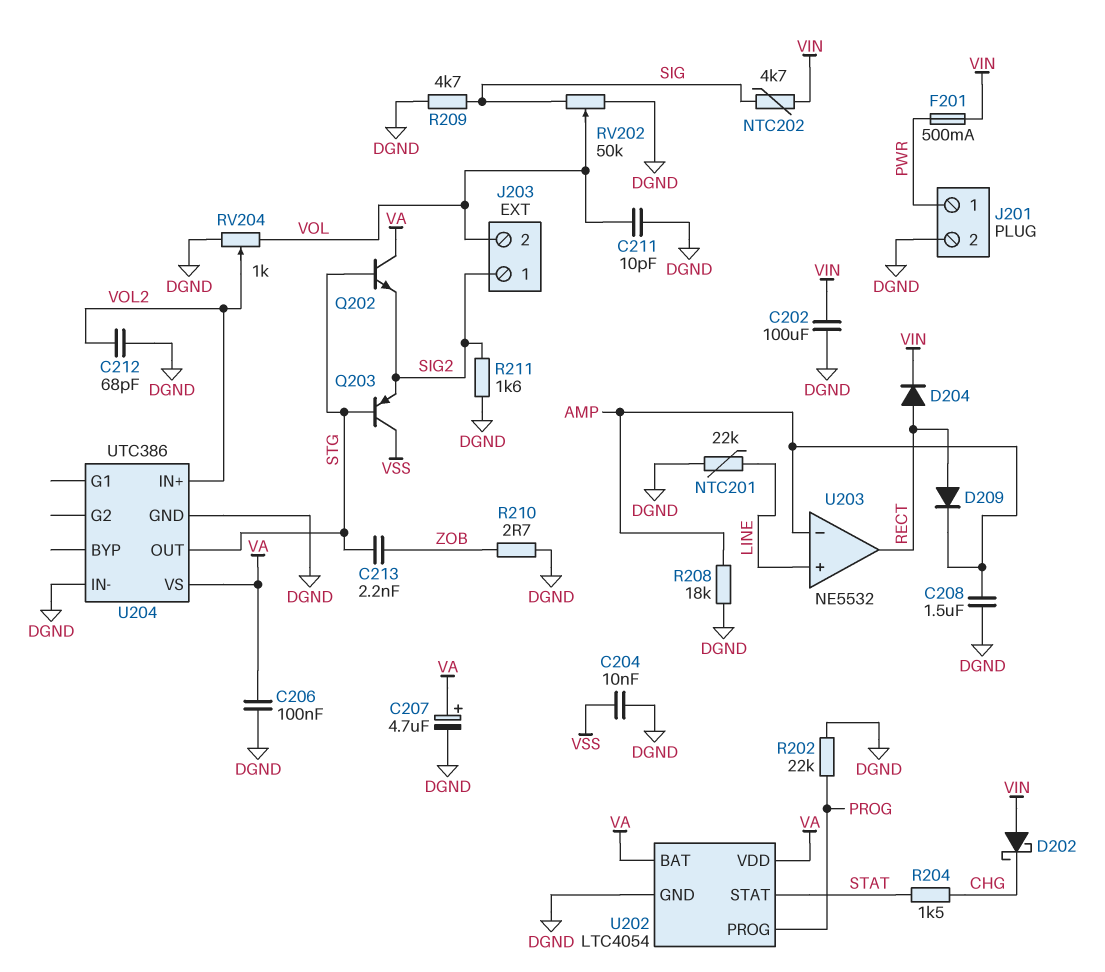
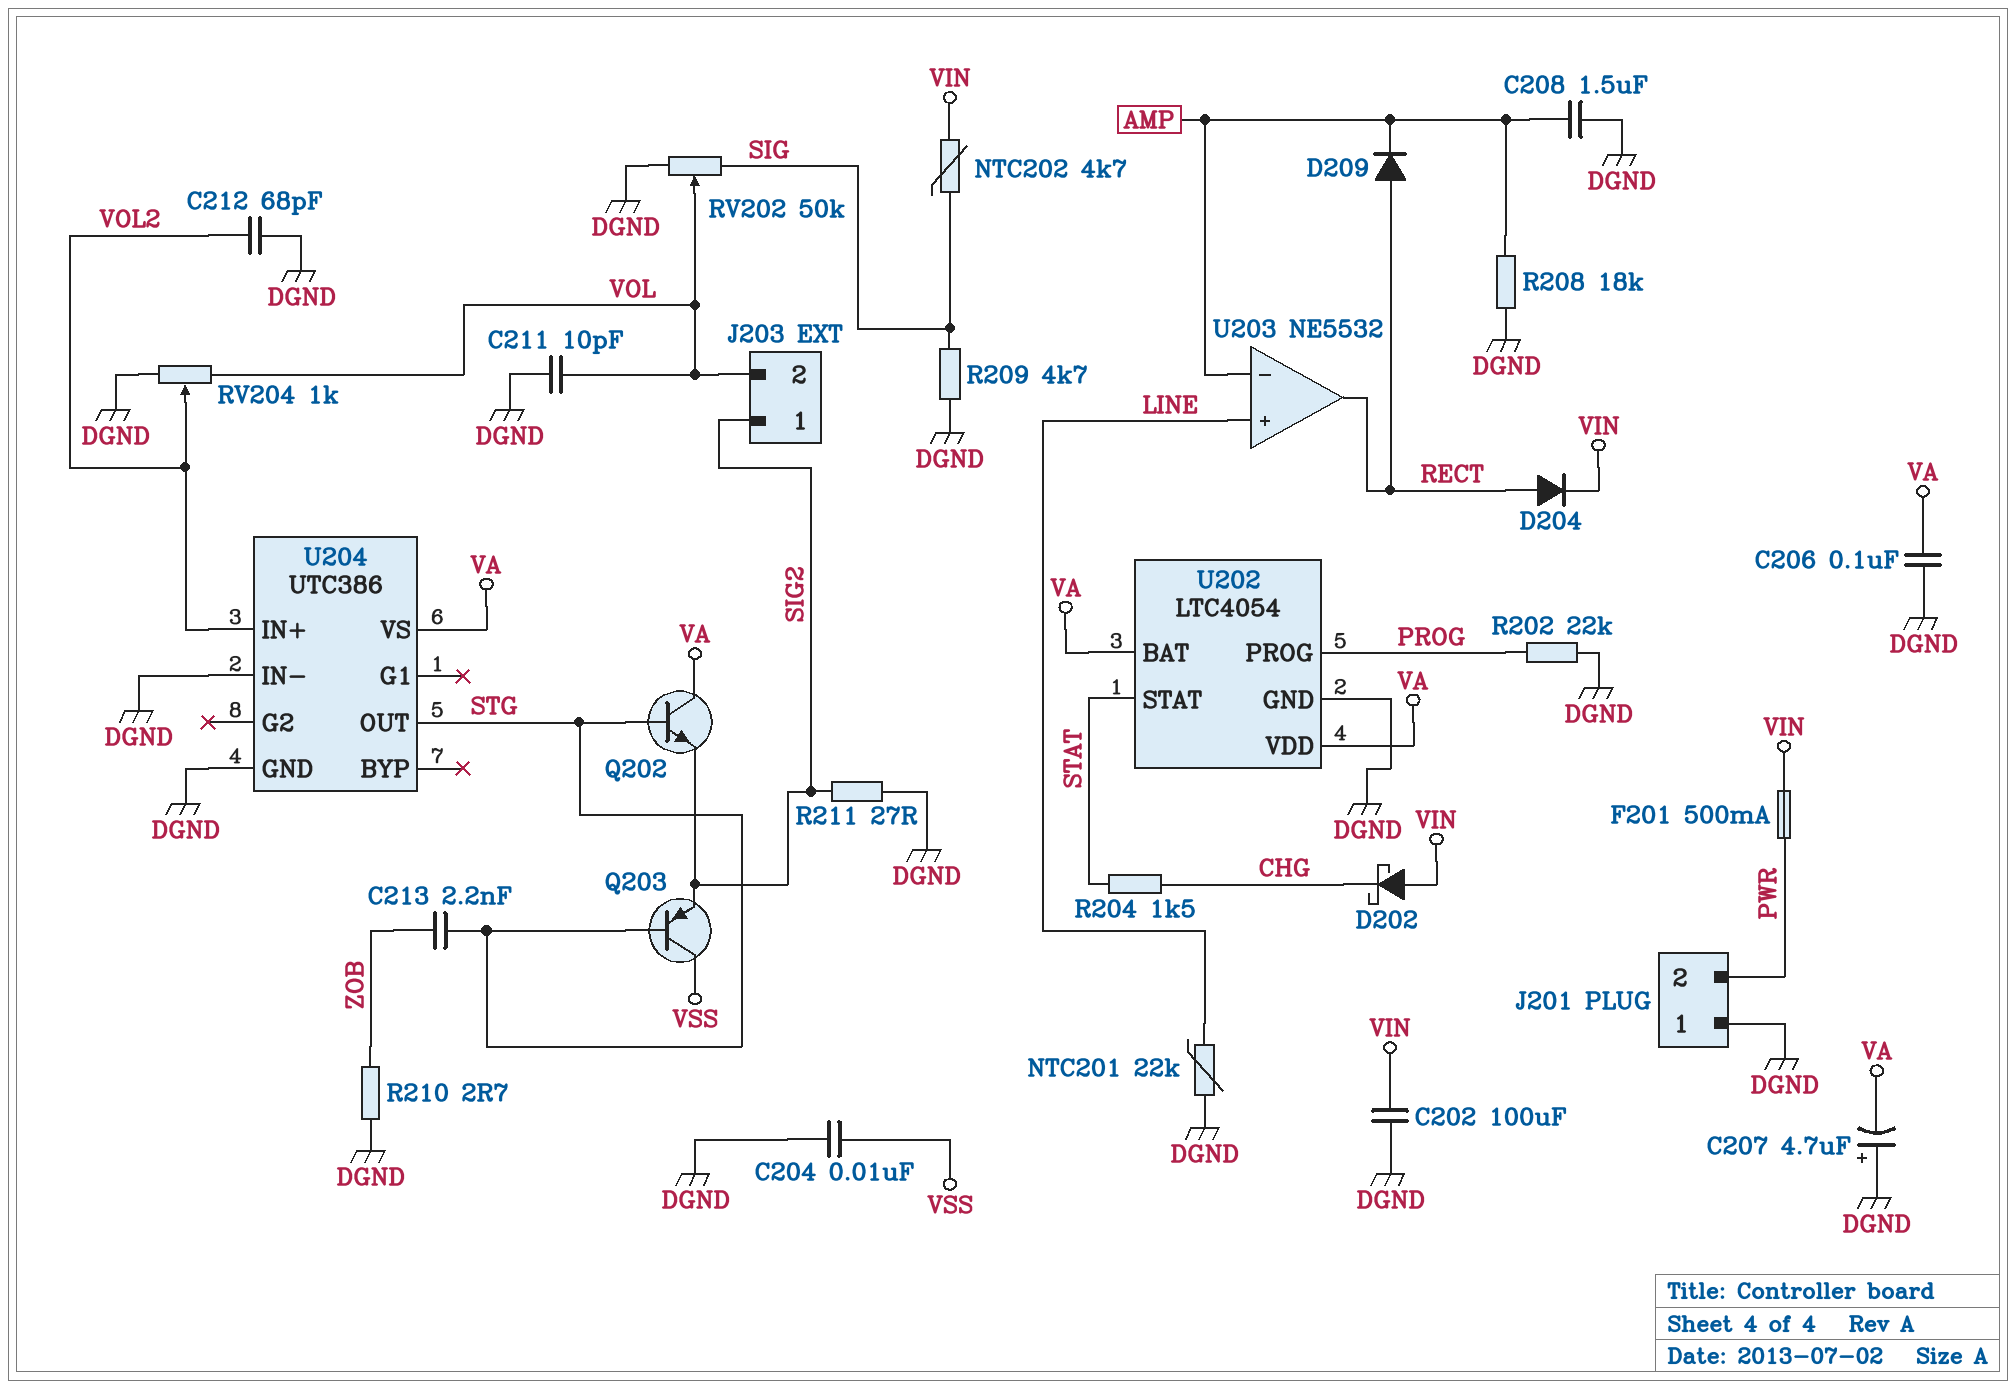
C207: 4.7uF (plus VA, minus DGND) -> 4.7uF (plus DGND, minus VA)
J201 pin 1: PWR -> DGND
J201 pin 2: DGND -> PWR
R211: 1.6k (DGND, SIG2) -> 27 (DGND, SIG2)

